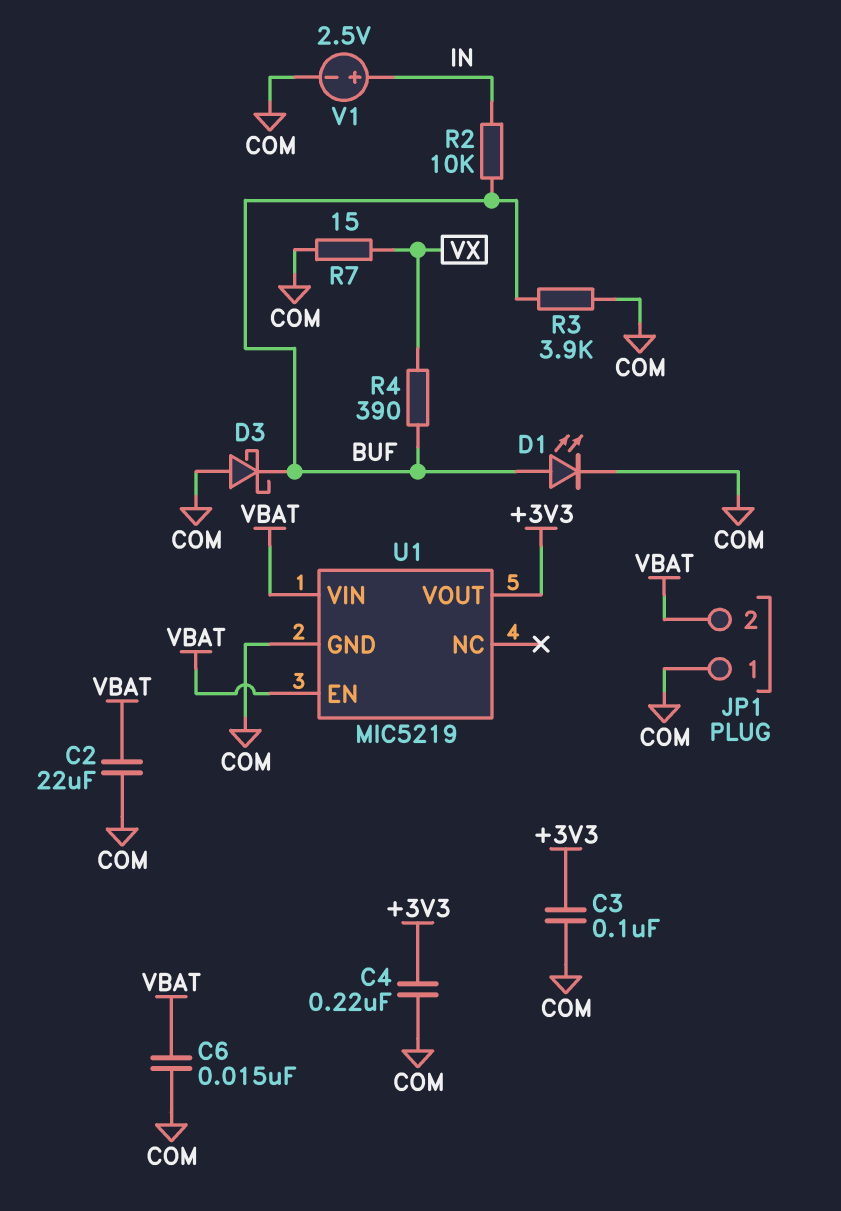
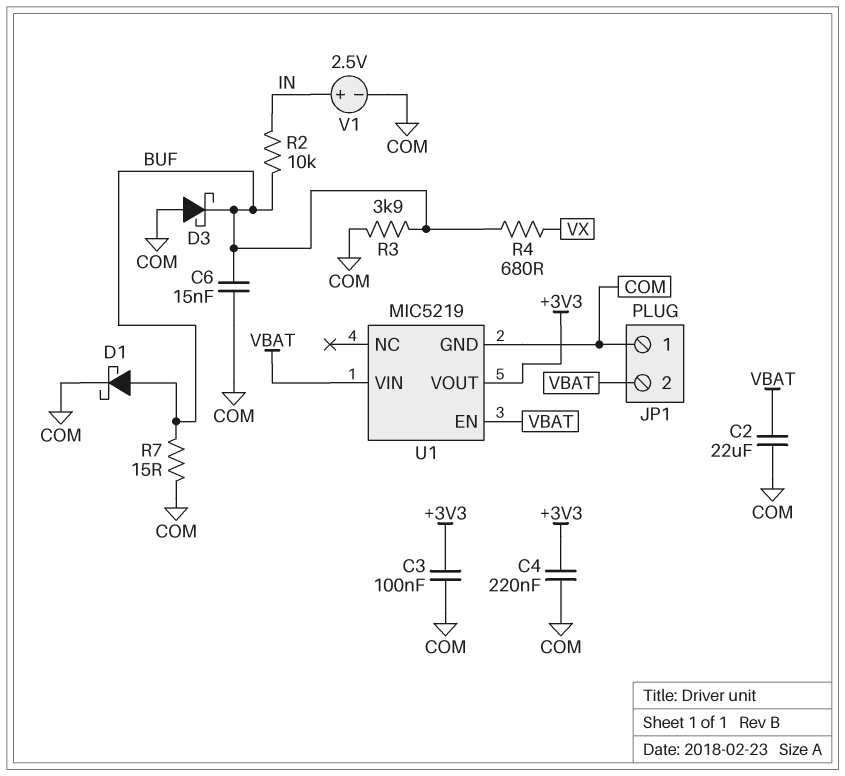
C6: 15nF (COM, VBAT) -> 15nF (BUF, COM)
D1: LED (A BUF, K COM) -> schottky (A BUF, K COM)
R4: 390 (BUF, VX) -> 680 (BUF, VX)
R7: 15 (COM, VX) -> 15 (BUF, COM)

